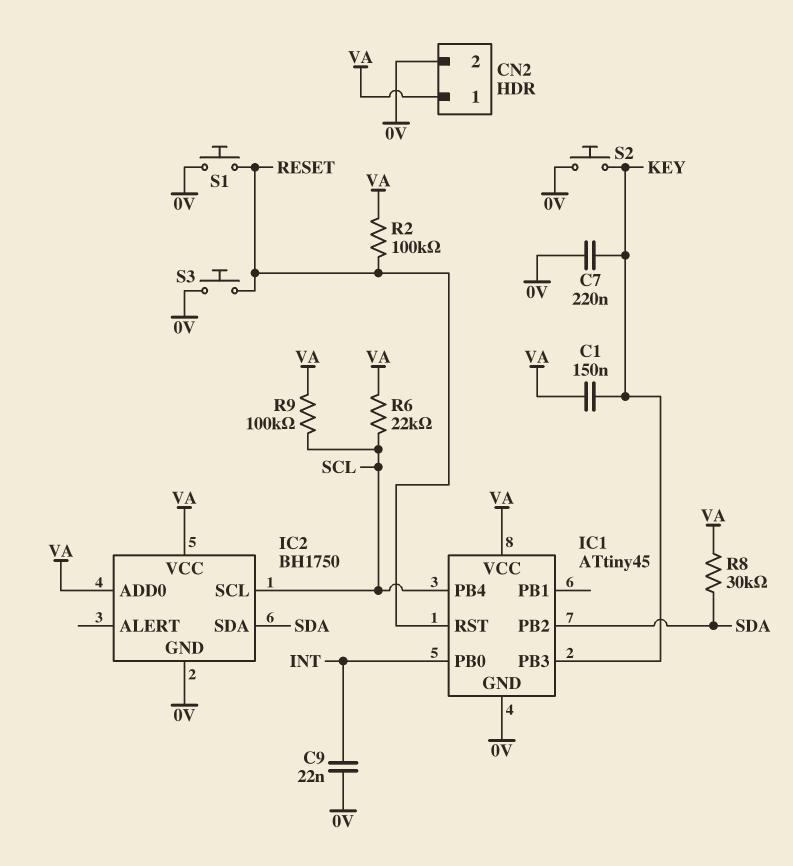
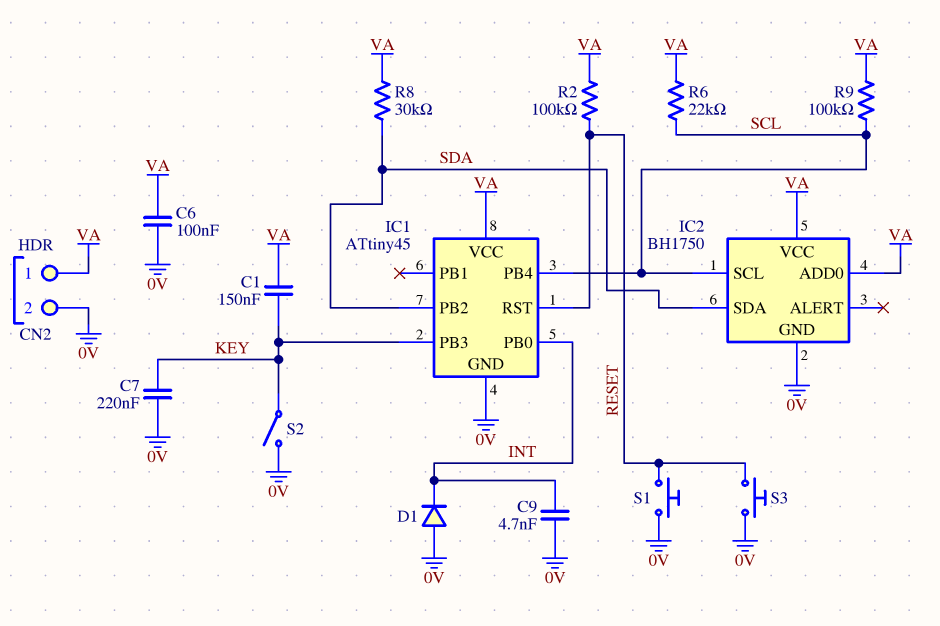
C6: none -> 100nF (0V, VA)
C9: 22nF (0V, INT) -> 4.7nF (0V, INT)
D1: none -> diode (A 0V, K INT)
S2: button (0V, KEY) -> switch (0V, KEY)

